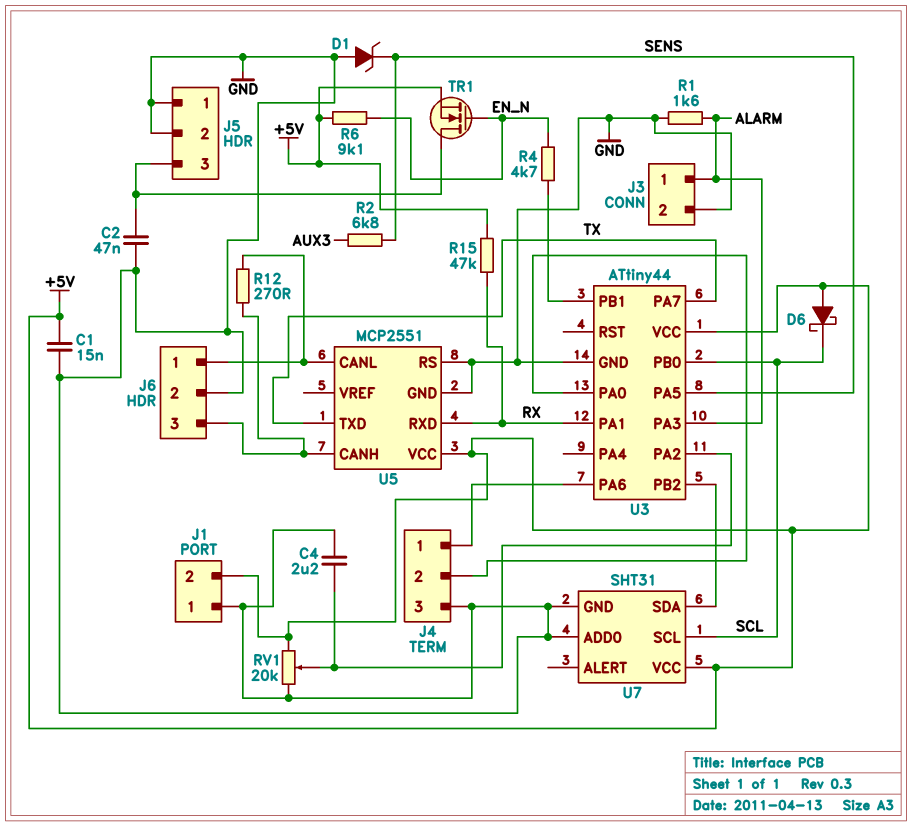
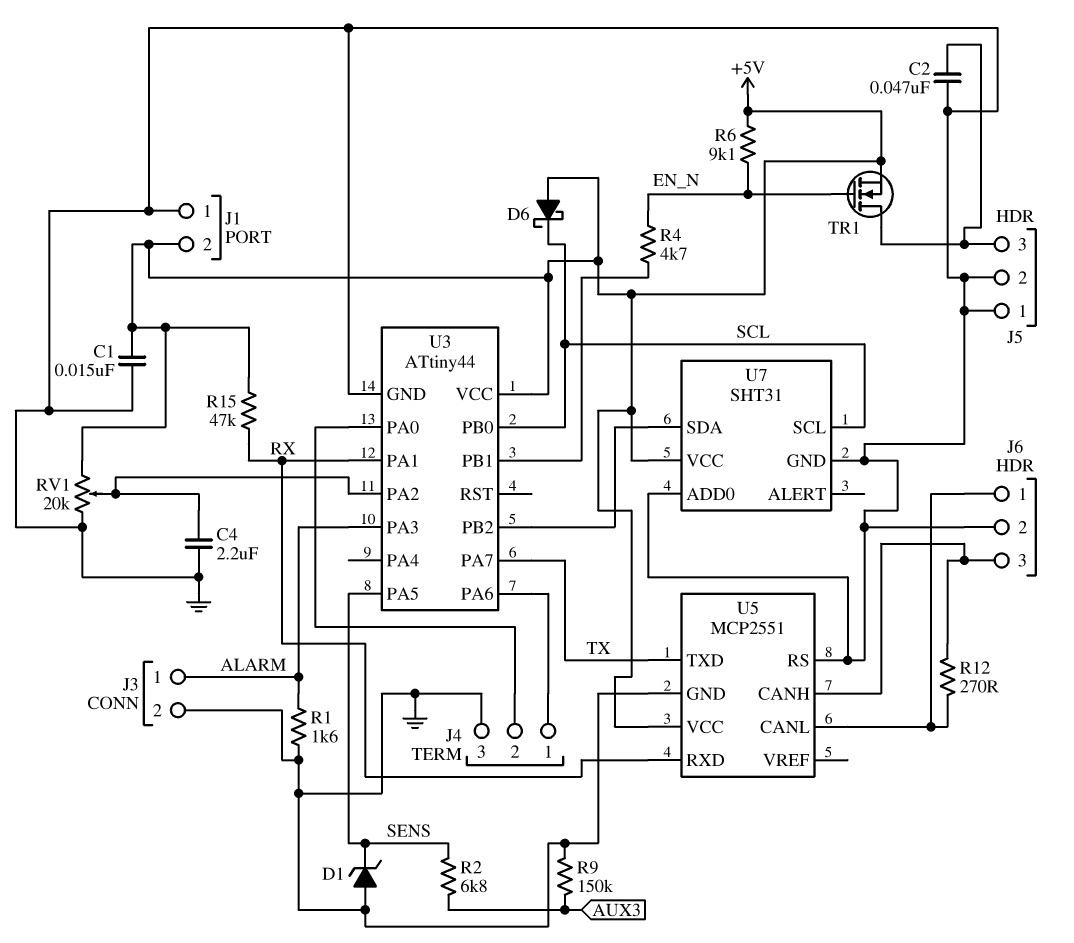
R9: none -> 150k (AUX3, GND)

